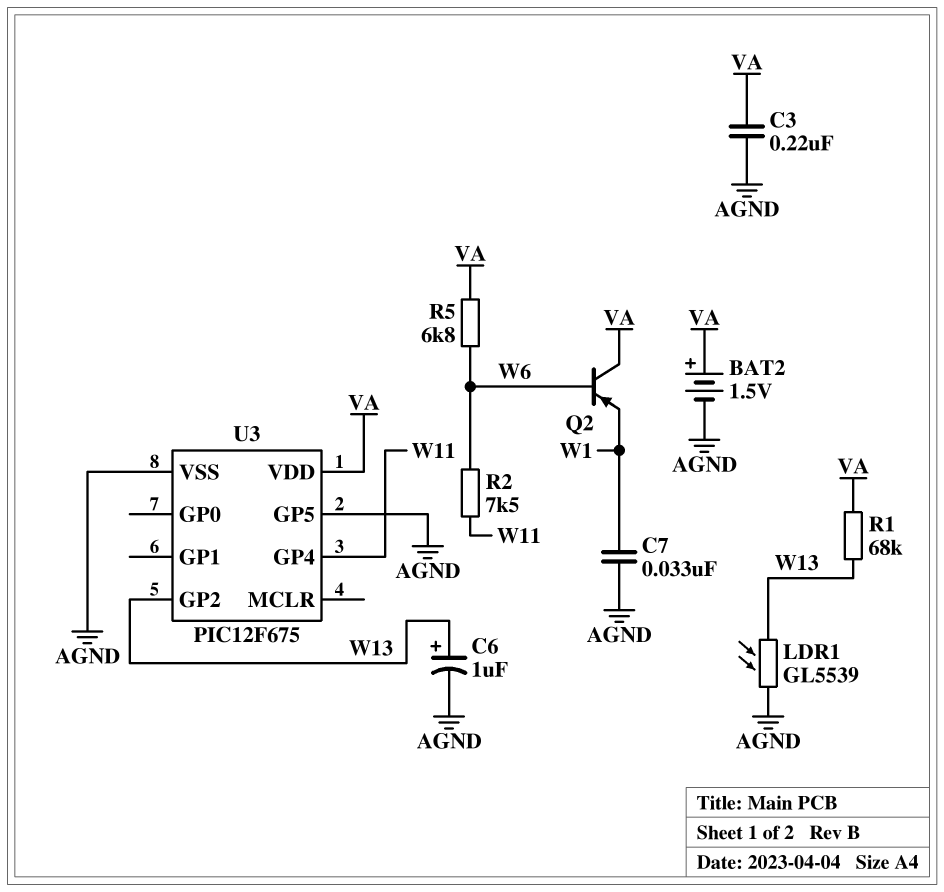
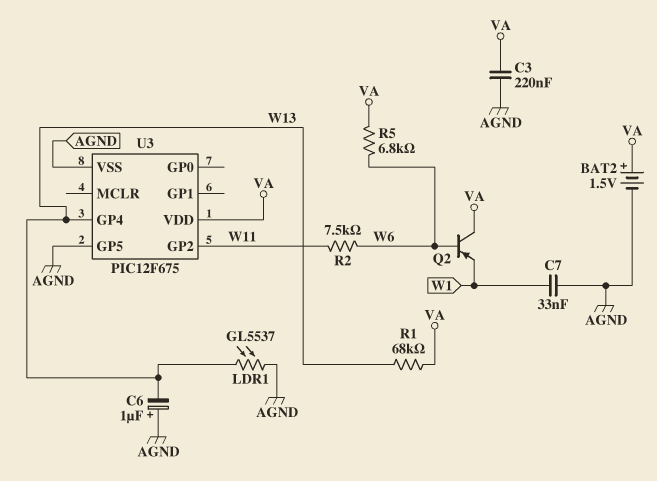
C6: 1uF (plus W13, minus AGND) -> 1uF (plus AGND, minus W13)
LDR1: GL5539 (AGND, W13) -> GL5537 (AGND, W13)
U3 pin GP2: W13 -> W11
U3 pin GP4: W11 -> W13

